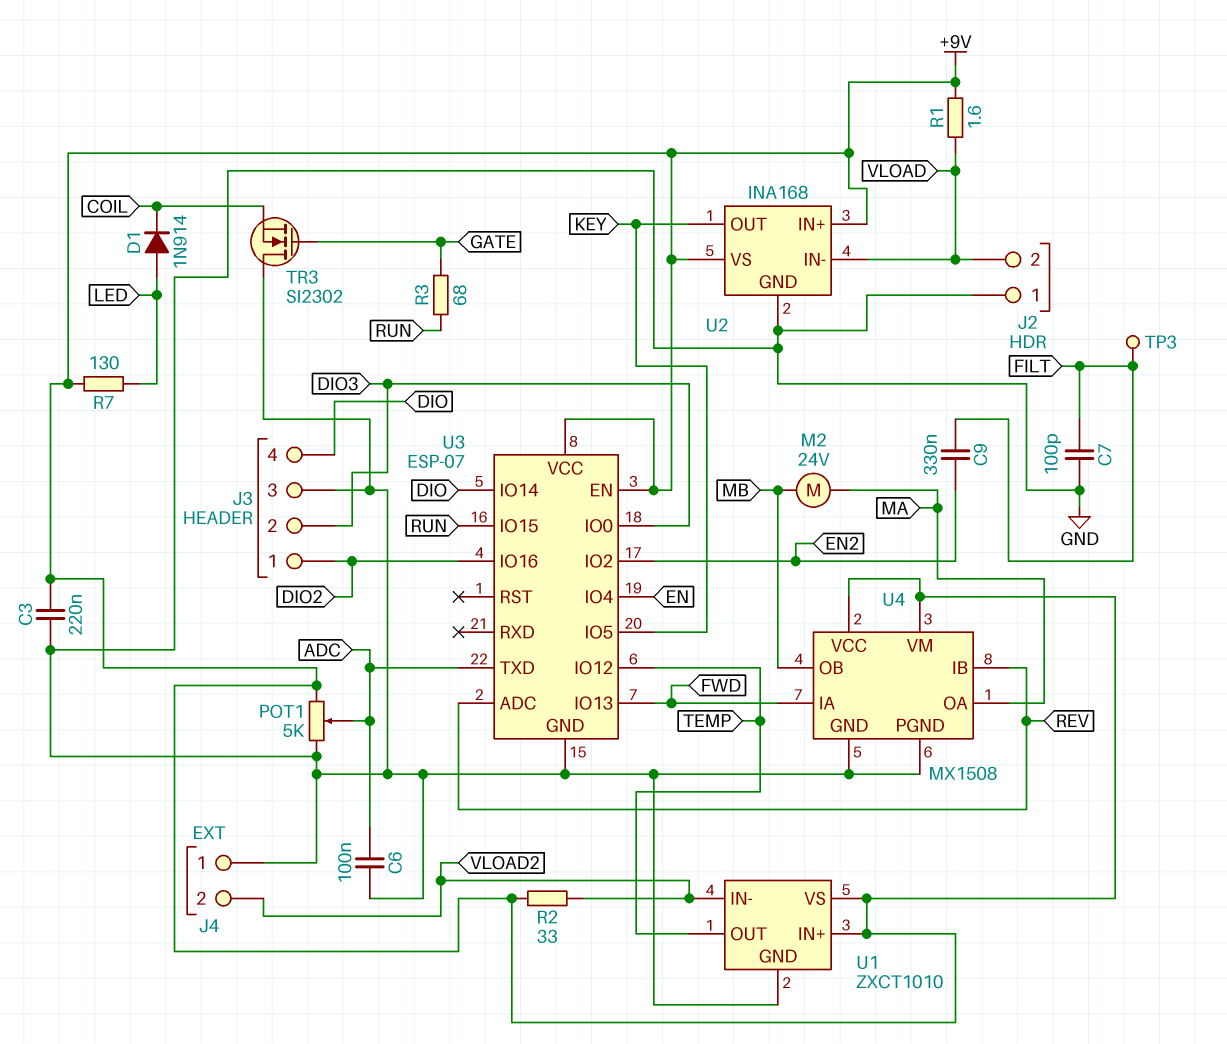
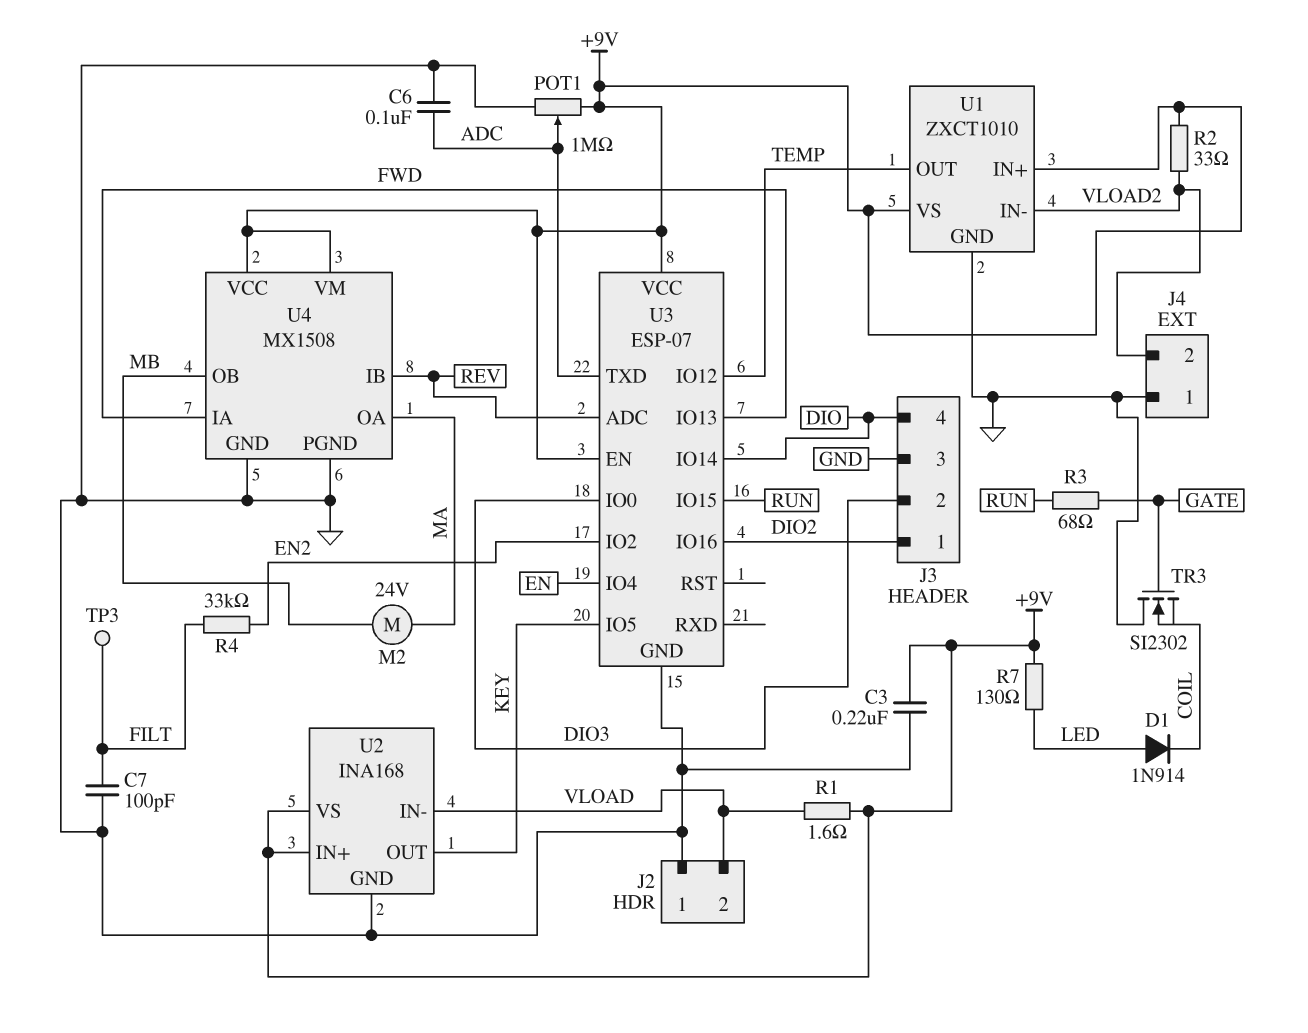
C9: 330nF (EN2, FILT) -> none
POT1: 5k (+9V, GND, wiper ADC) -> 1M (+9V, GND, wiper ADC)
R4: none -> 33k (EN2, FILT)

